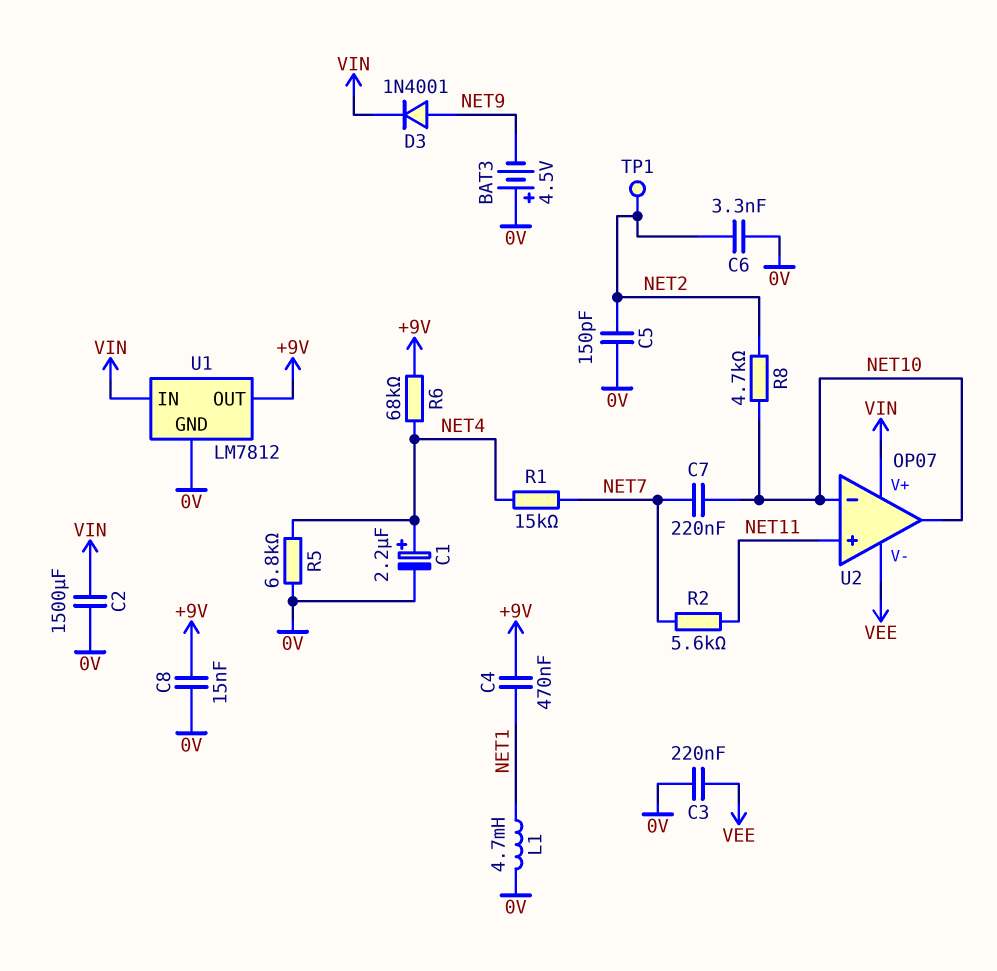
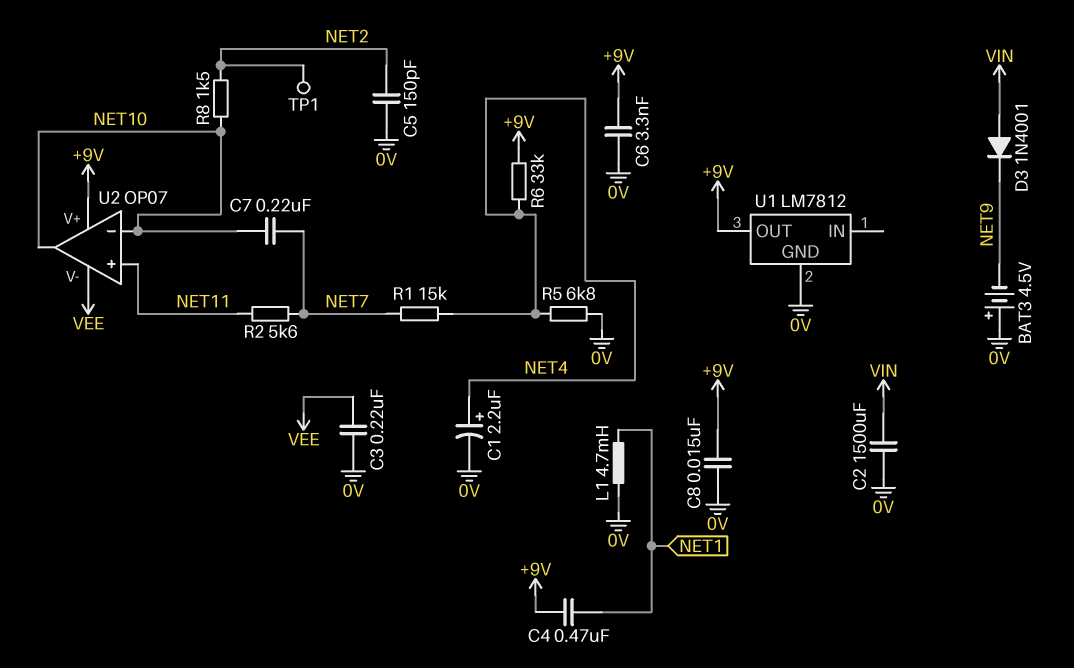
C6: 3.3nF (0V, NET2) -> 3.3nF (+9V, 0V)
D3: diode 1N4001 (A NET9, K VIN) -> diode 1N4001 (A VIN, K NET9)
R6: 68k (+9V, NET4) -> 33k (+9V, NET4)
R8: 4.7k (NET2, NET10) -> 1.5k (NET2, NET10)
U1 pin IN: VIN -> none
U2 pin V+: VIN -> +9V

